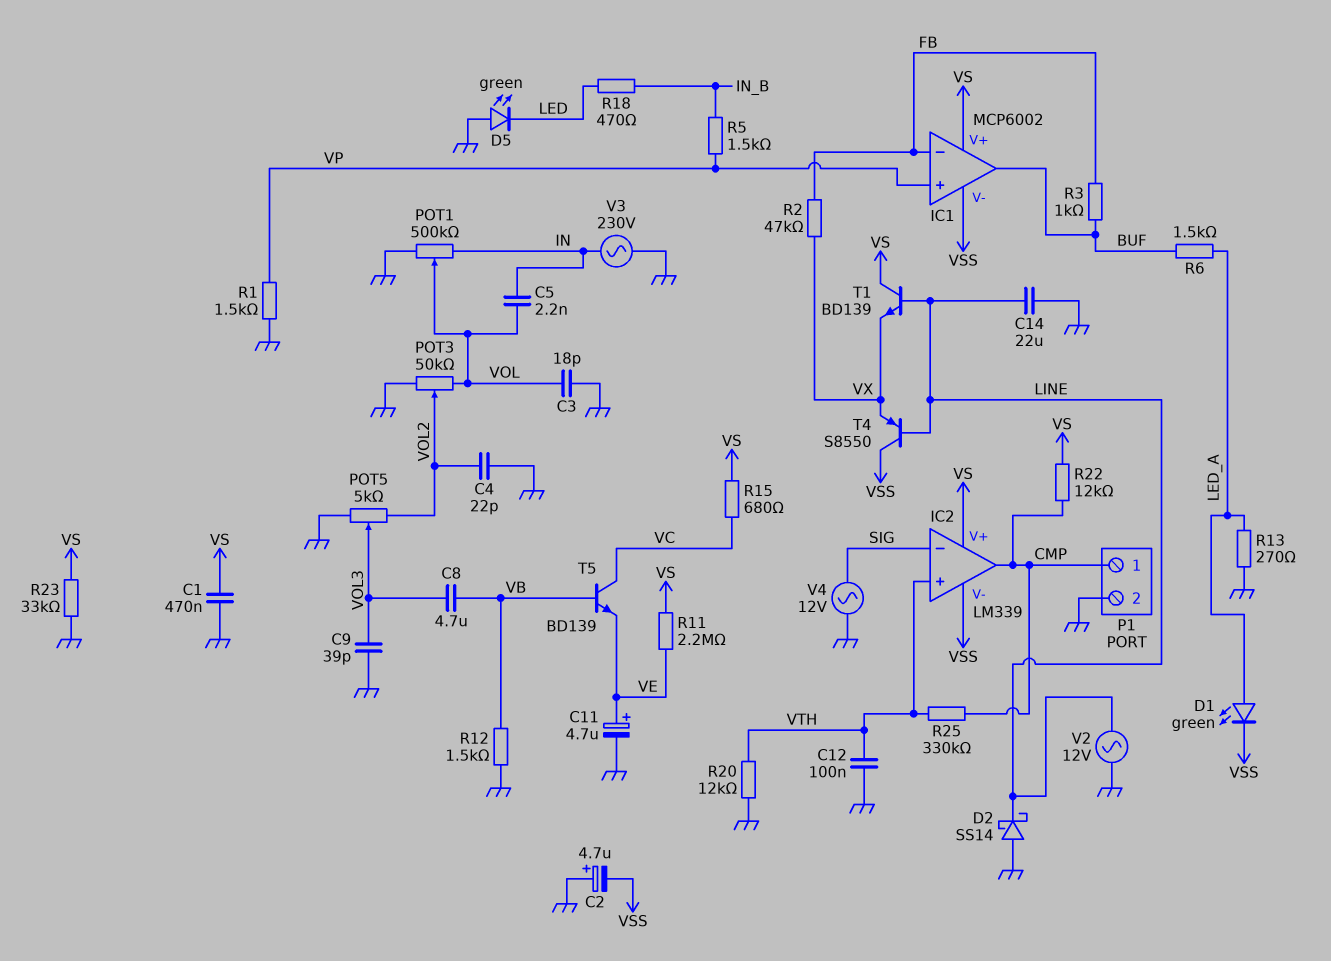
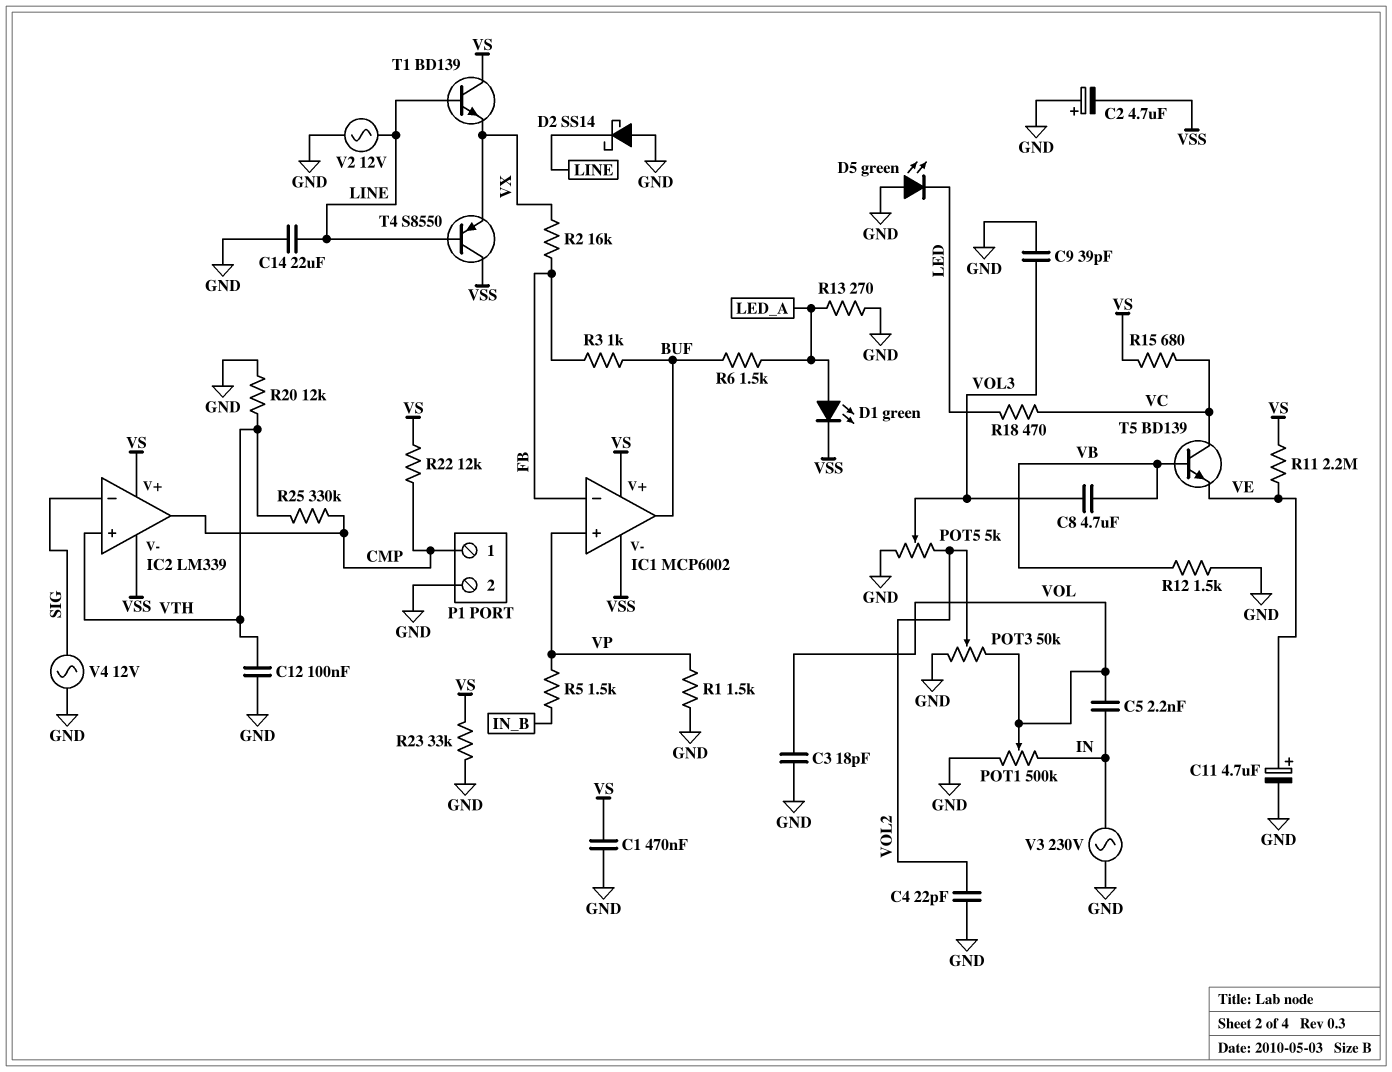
R2: 47k (FB, VX) -> 16k (FB, VX)
R18: 470 (IN_B, LED) -> 470 (LED, VC)

